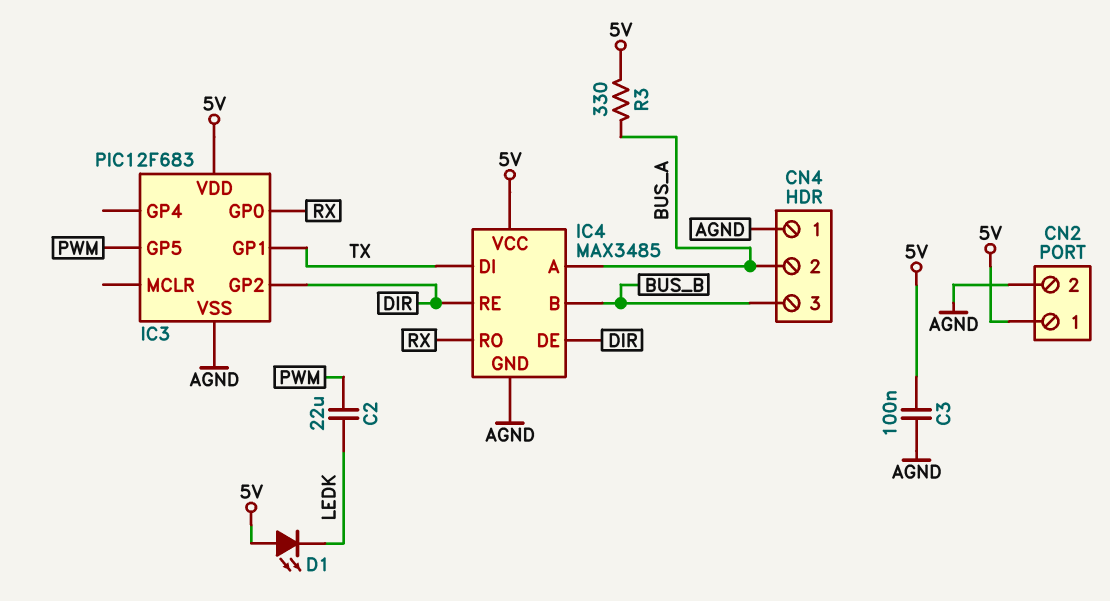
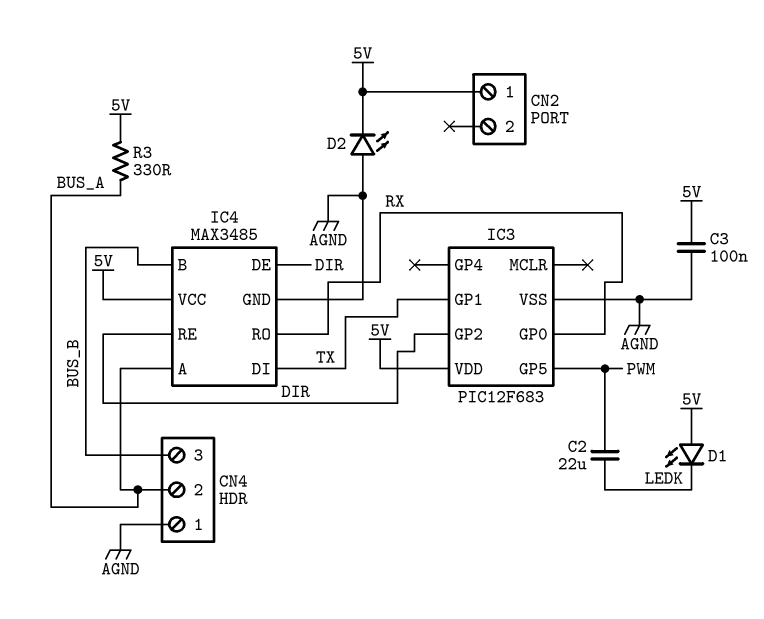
CN2 pin 2: AGND -> none
D2: none -> LED (A AGND, K 5V)

